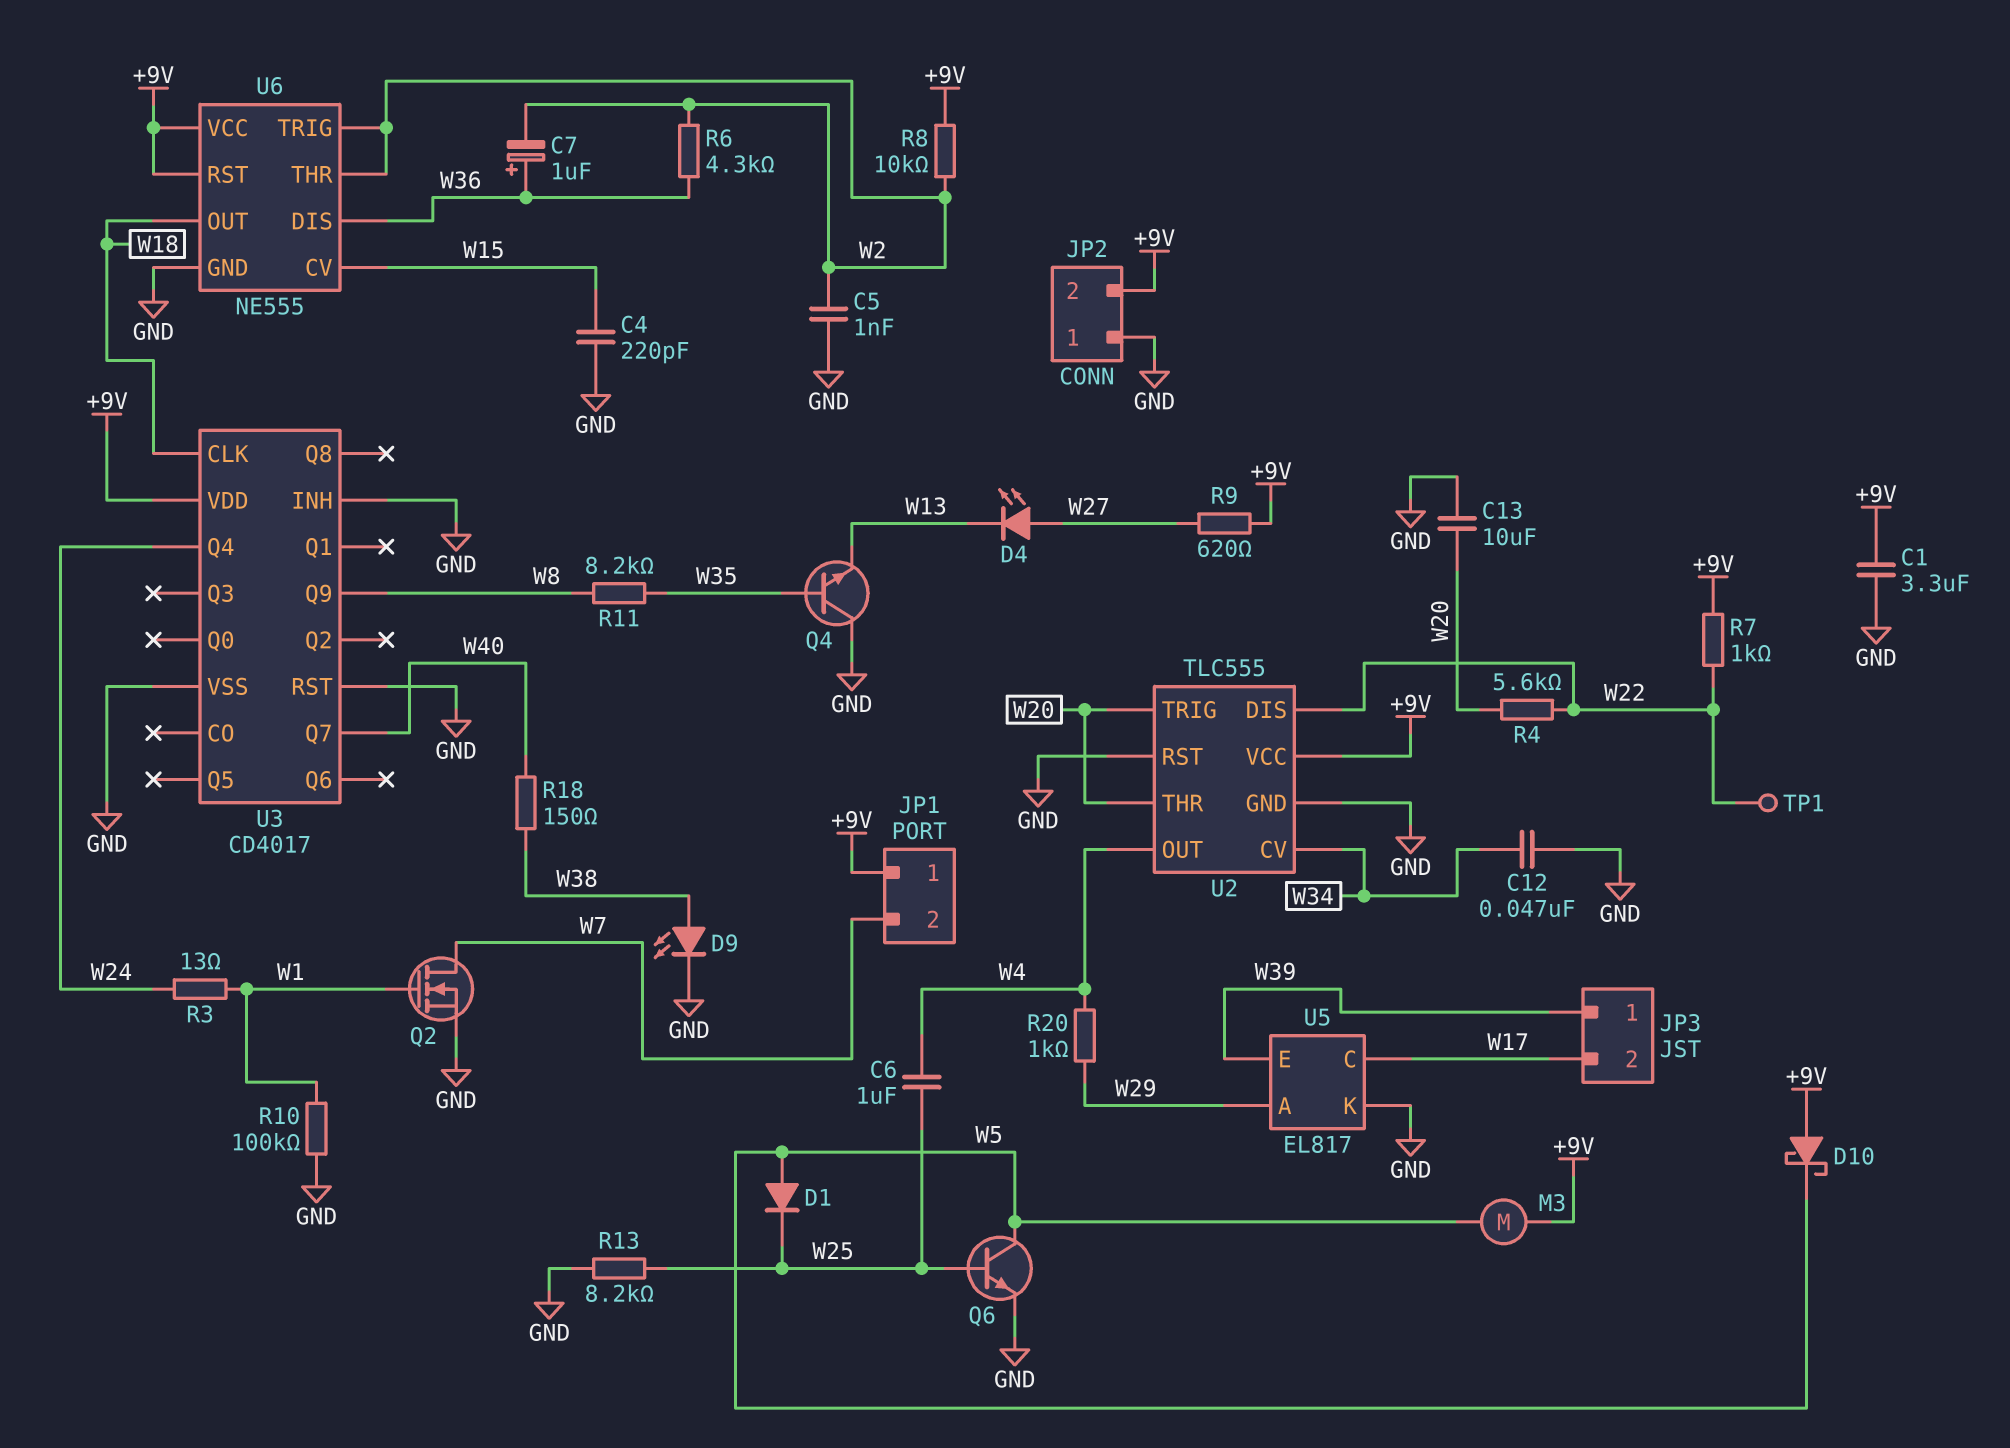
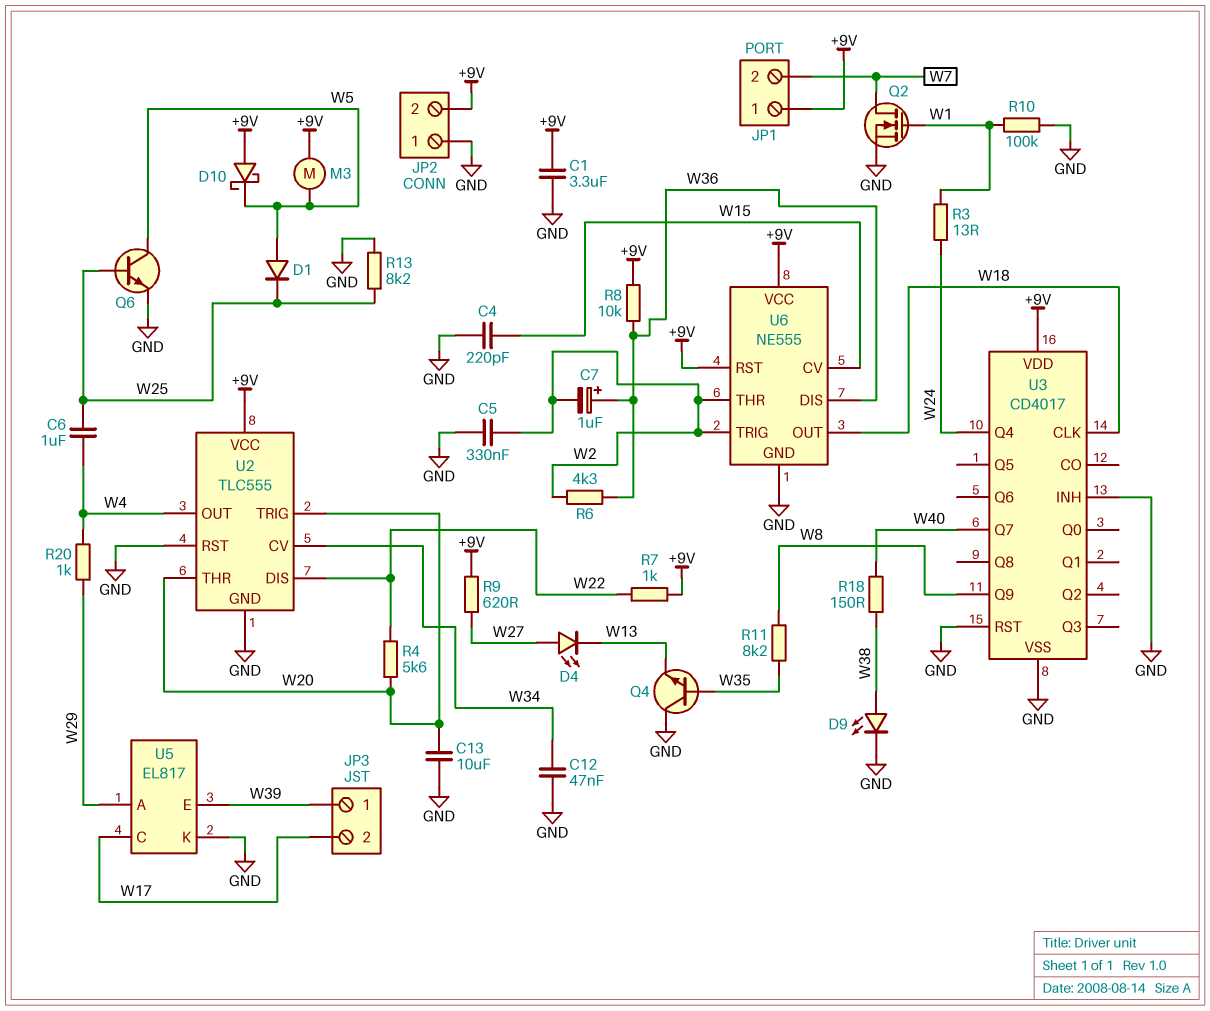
C5: 1nF (GND, W2) -> 330nF (GND, W2)
R8: 10k (+9V, W2) -> 10k (+9V, W36)
TP1: test point (W22) -> none

